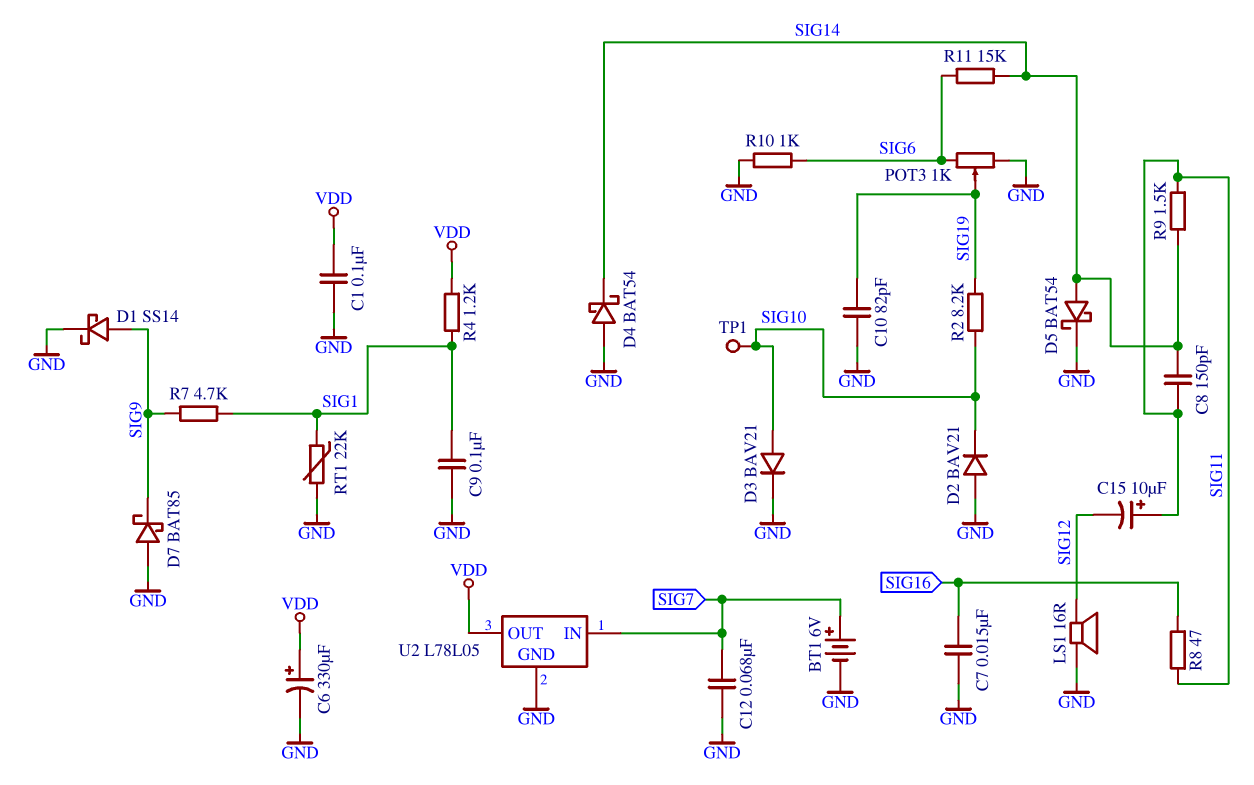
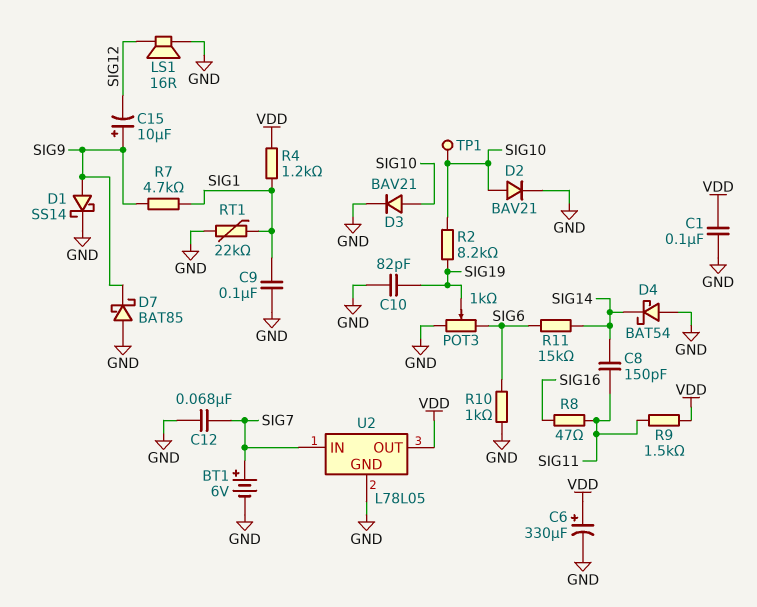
C7: 15nF (GND, SIG16) -> none
C15: 10uF (plus SIG11, minus SIG12) -> 10uF (plus SIG9, minus SIG12)
D2: diode BAV21 (A GND, K SIG10) -> diode BAV21 (A SIG10, K GND)
D5: schottky BAT54 (A SIG14, K GND) -> none
R9: 1.5k (SIG11, SIG14) -> 1.5k (SIG11, VDD)

